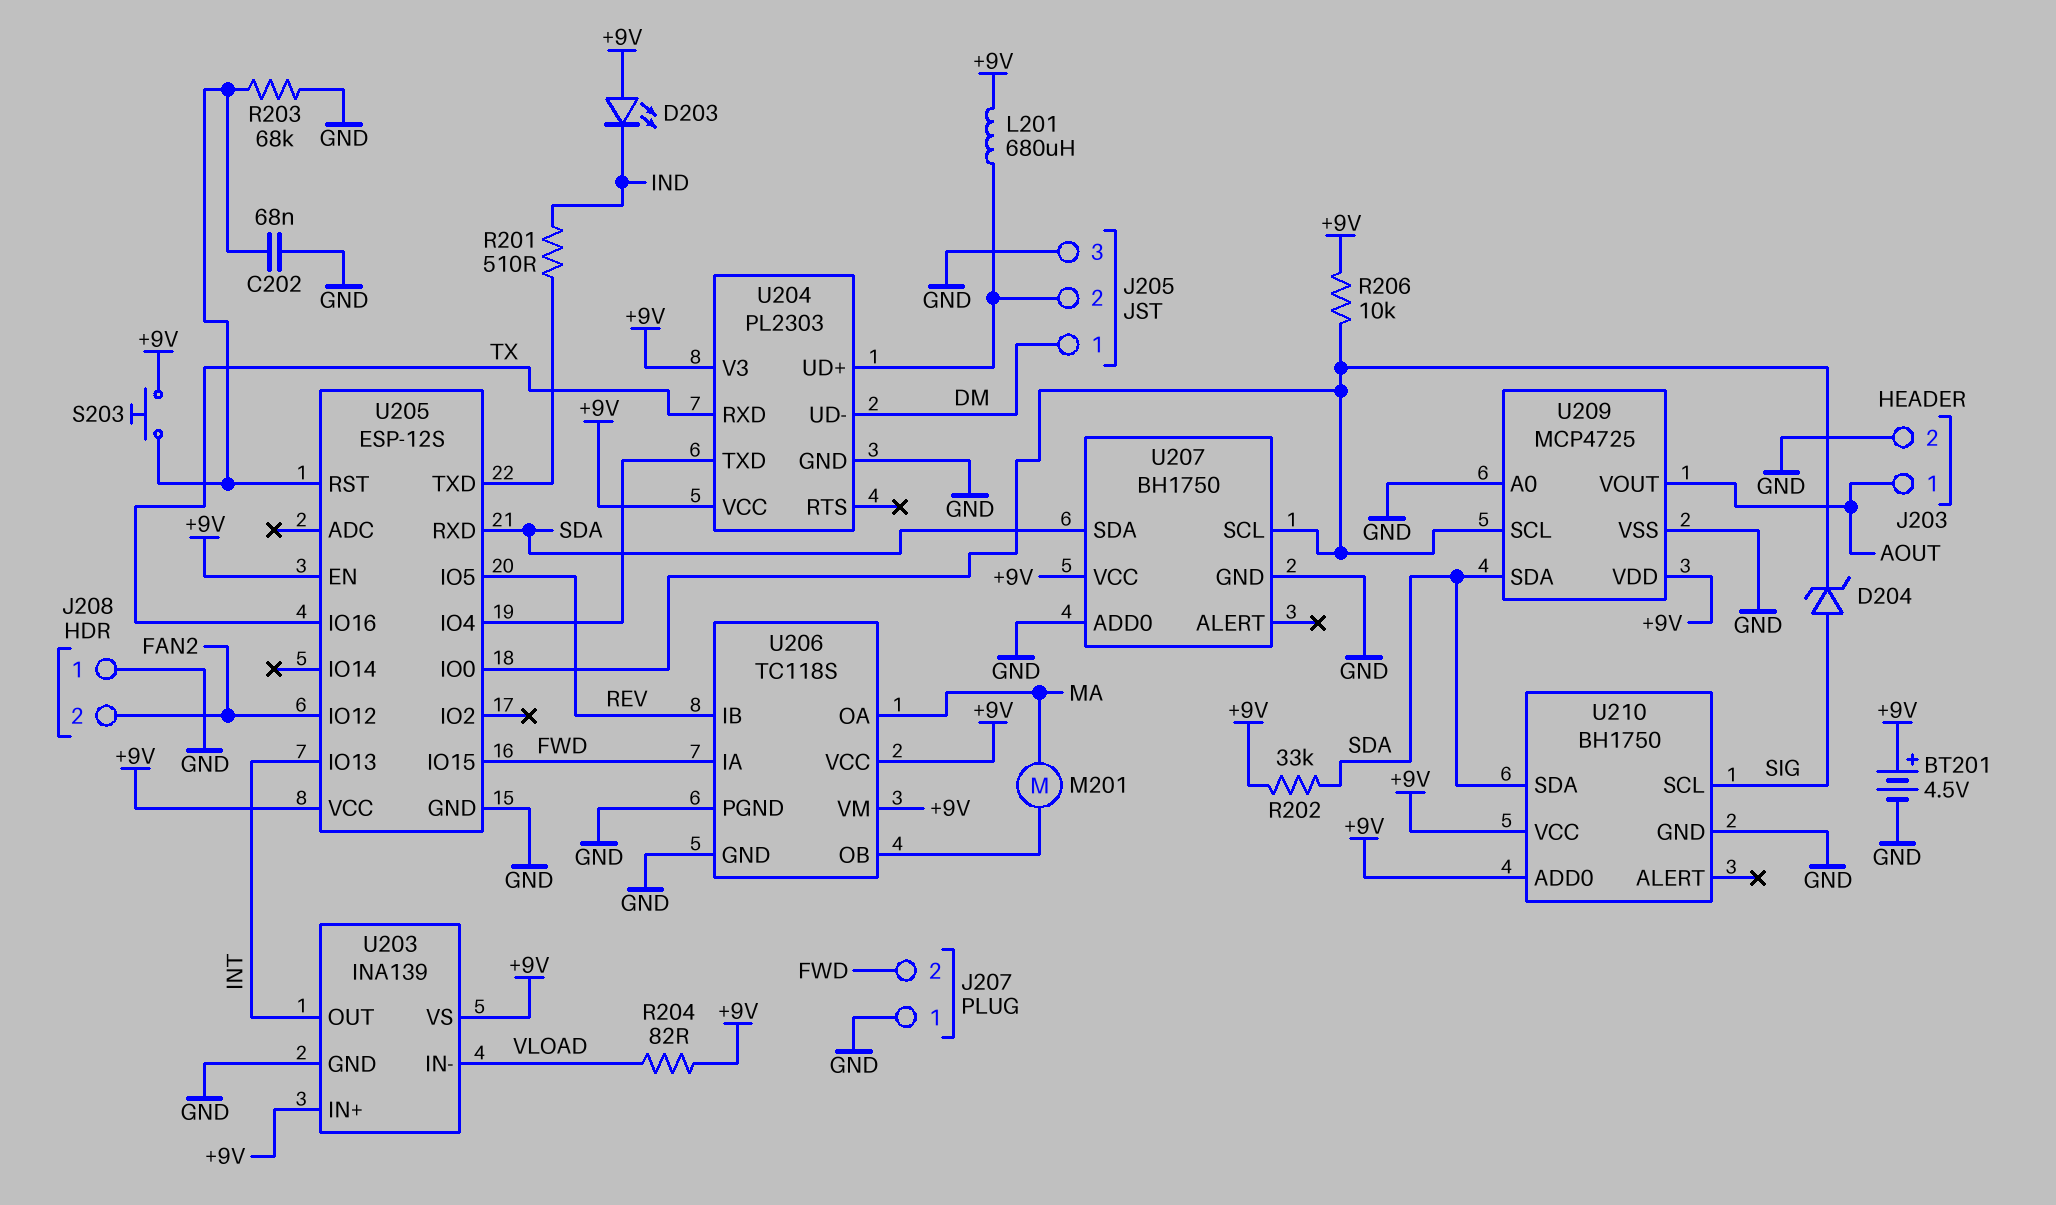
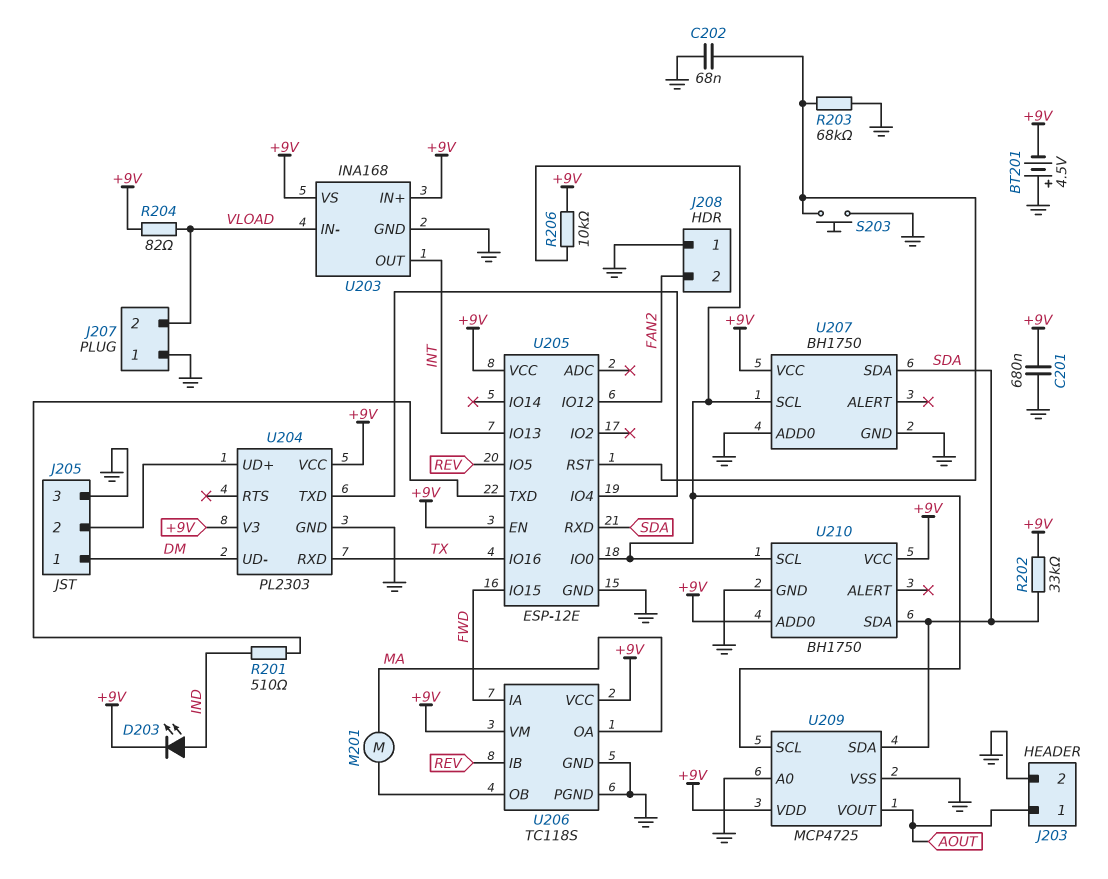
BT201: 4.5V (plus +9V, minus GND) -> 4.5V (plus GND, minus +9V)
C201: none -> 680nF (+9V, GND)
D203: LED (A +9V, K IND) -> LED (A IND, K +9V)
D204: zener (A SIG, K U205/IO0) -> none
J207 pin 2: FWD -> VLOAD
L201: 680uH (+9V, J205/2) -> none
S203: button (+9V, U205/RST) -> button (GND, U205/RST)
U203: INA139 -> INA168
U205: ESP-12S -> ESP-12E
U210 pin SCL: SIG -> U205/IO0

